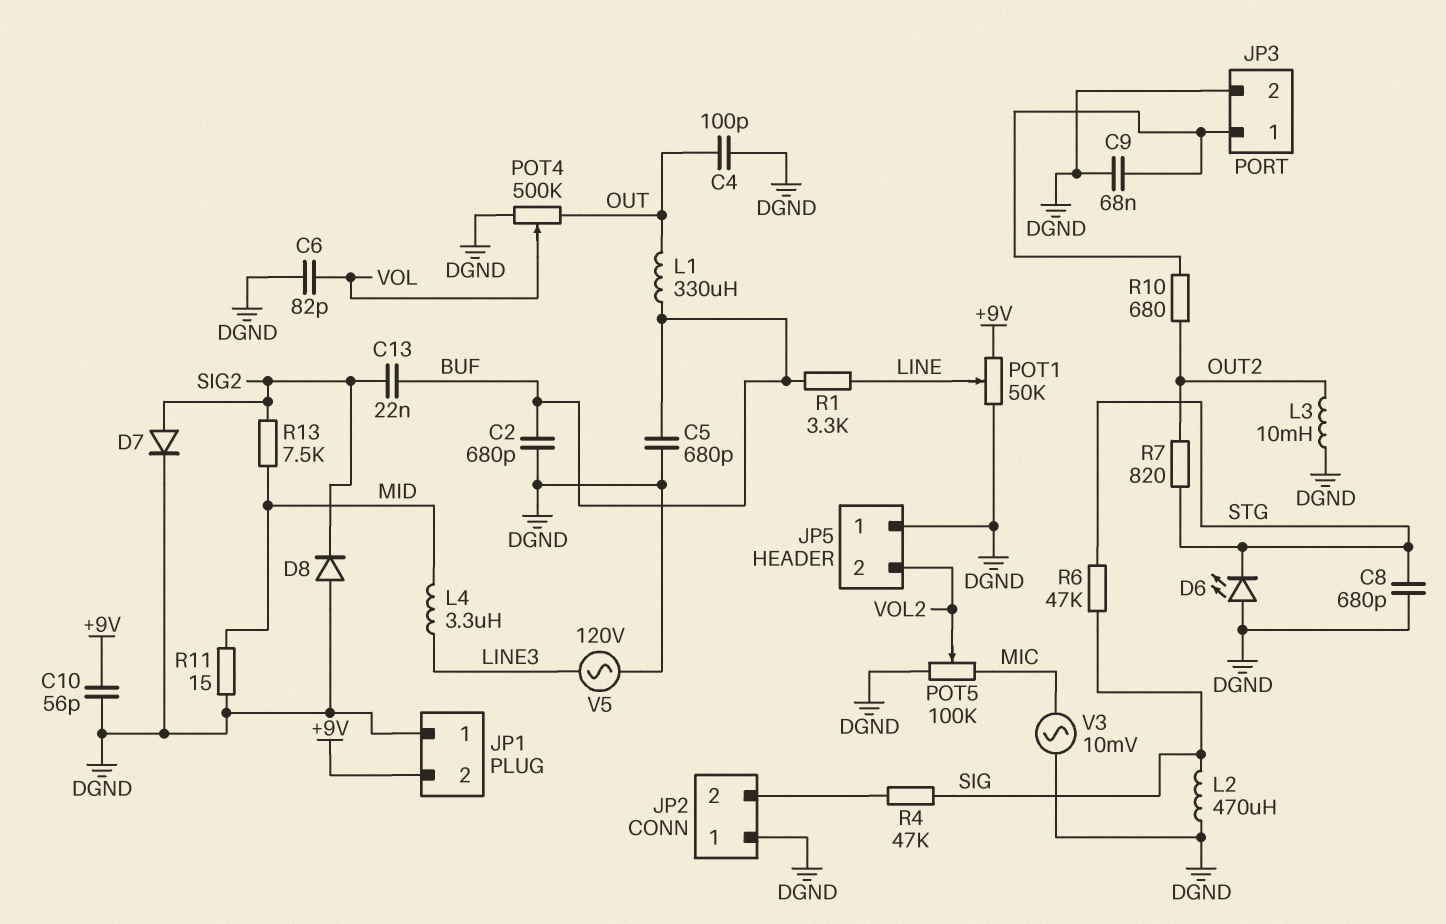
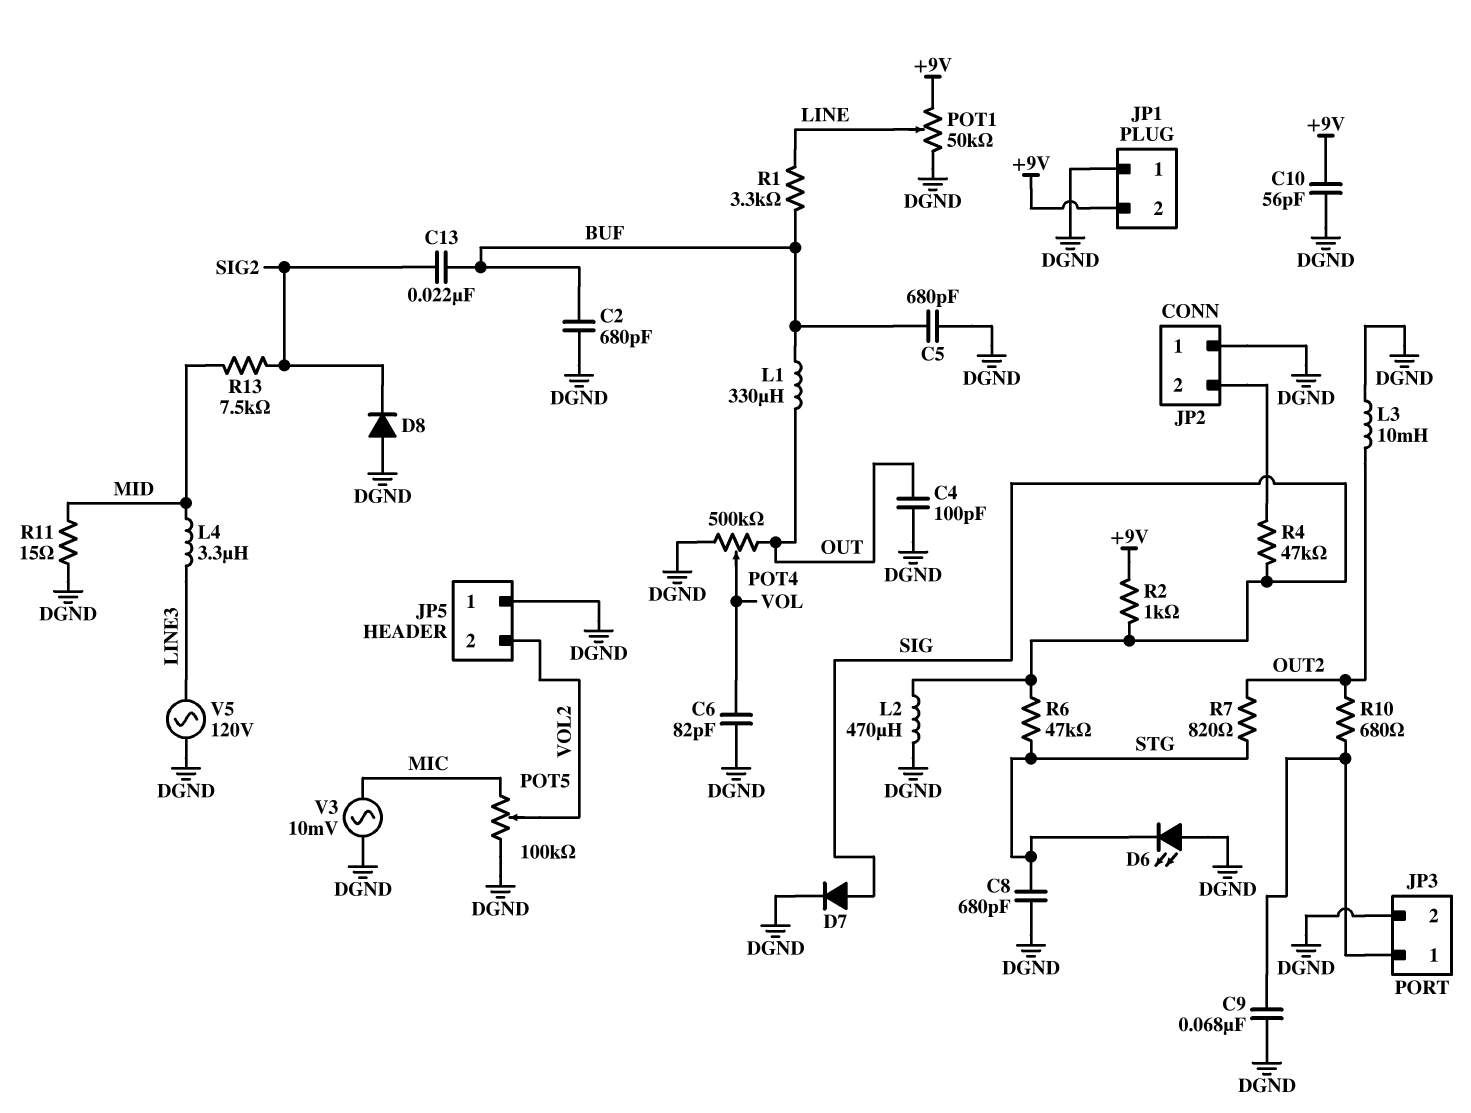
D7: diode (A SIG2, K DGND) -> diode (A SIG, K DGND)
R2: none -> 1k (+9V, SIG)

